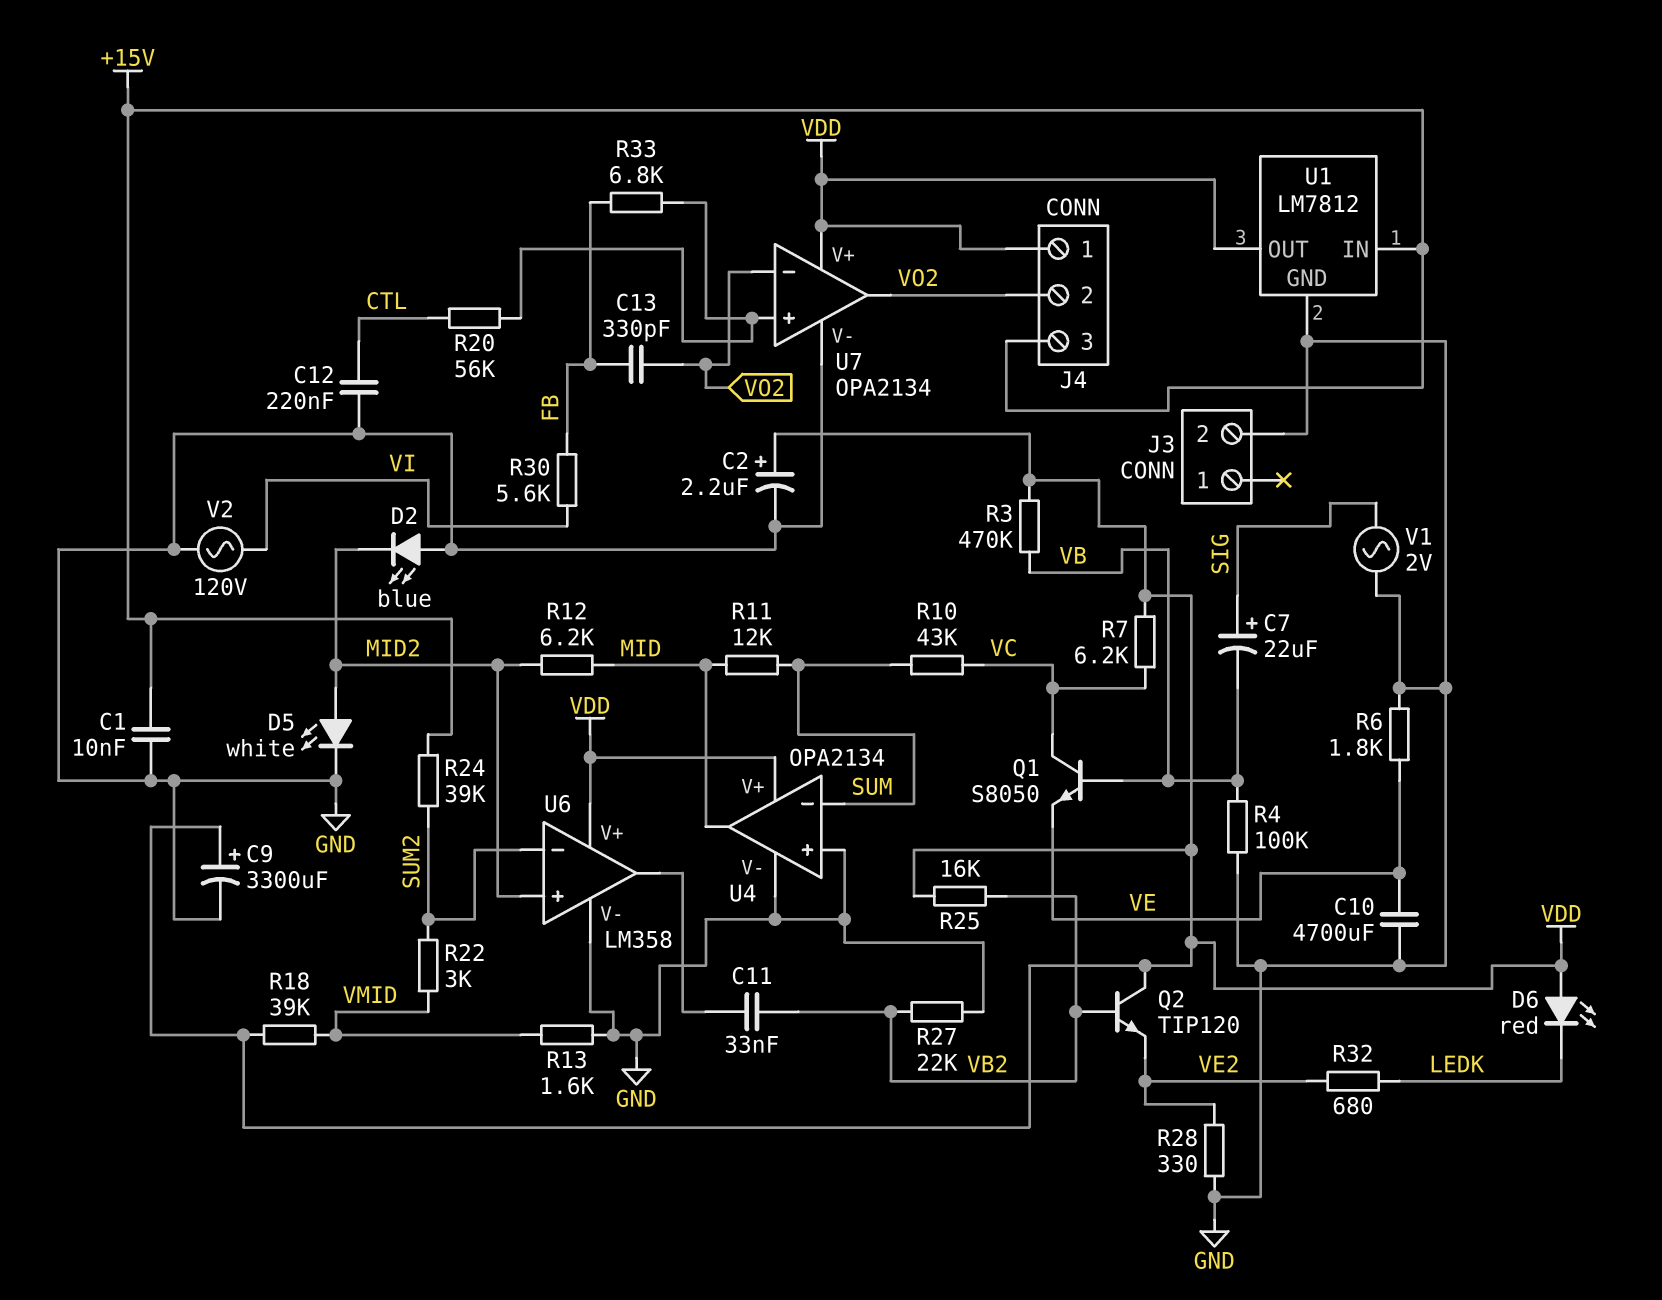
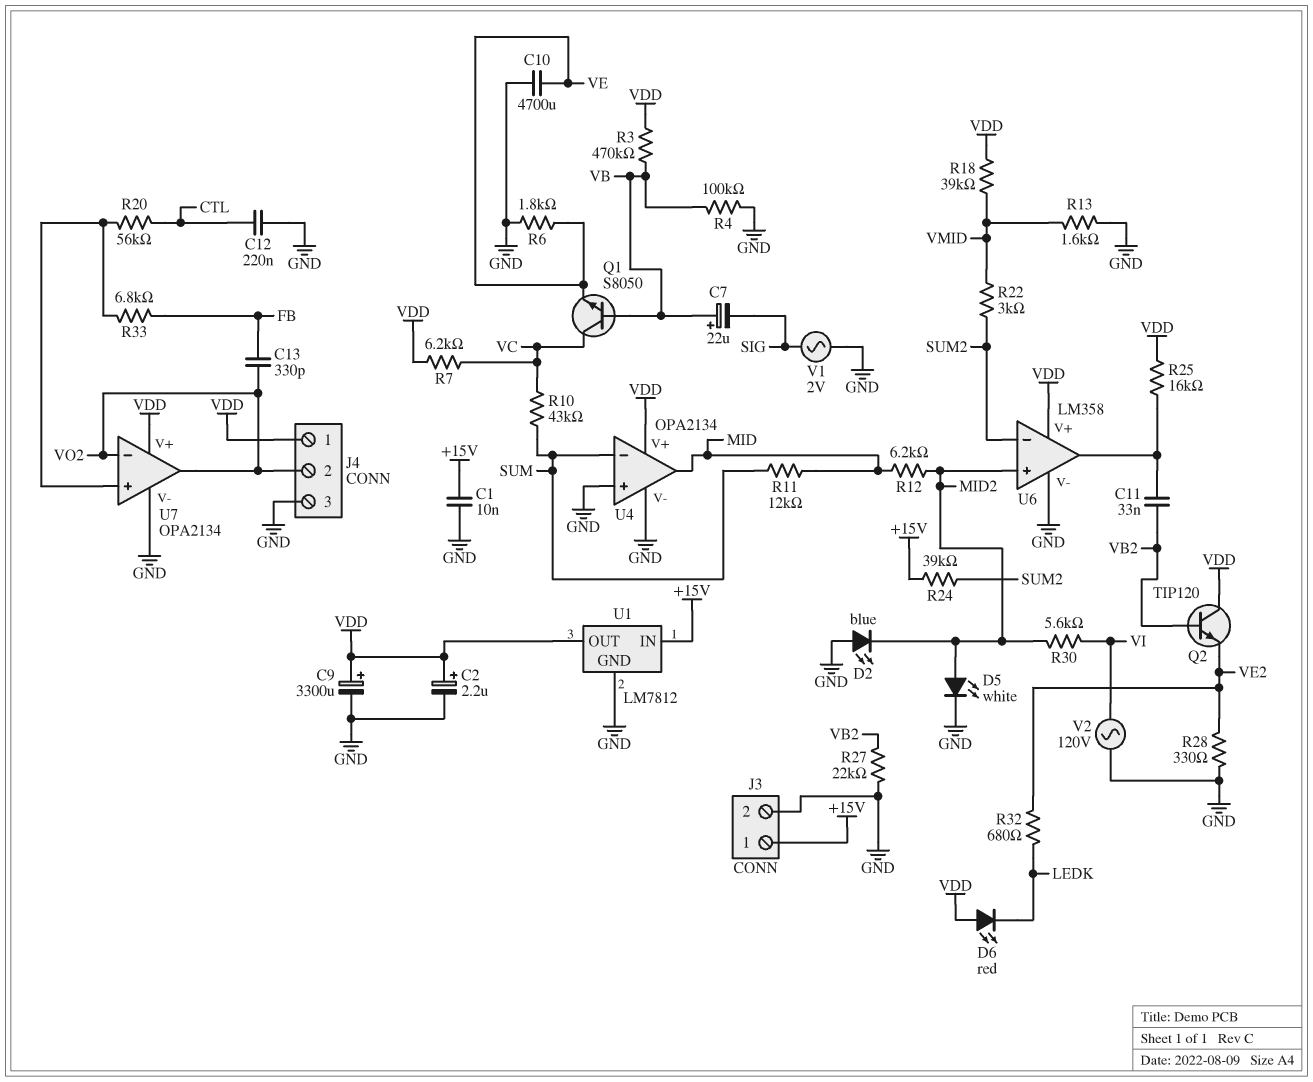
C7: 22uF (plus SIG, minus VB) -> 22uF (plus VB, minus SIG)
J3 pin 1: none -> +15V
J4 pin 3: +15V -> GND
R25: 16k (VB2, VDD) -> 16k (U6/out, VDD)
R30: 5.6k (FB, VI) -> 5.6k (MID2, VI)

